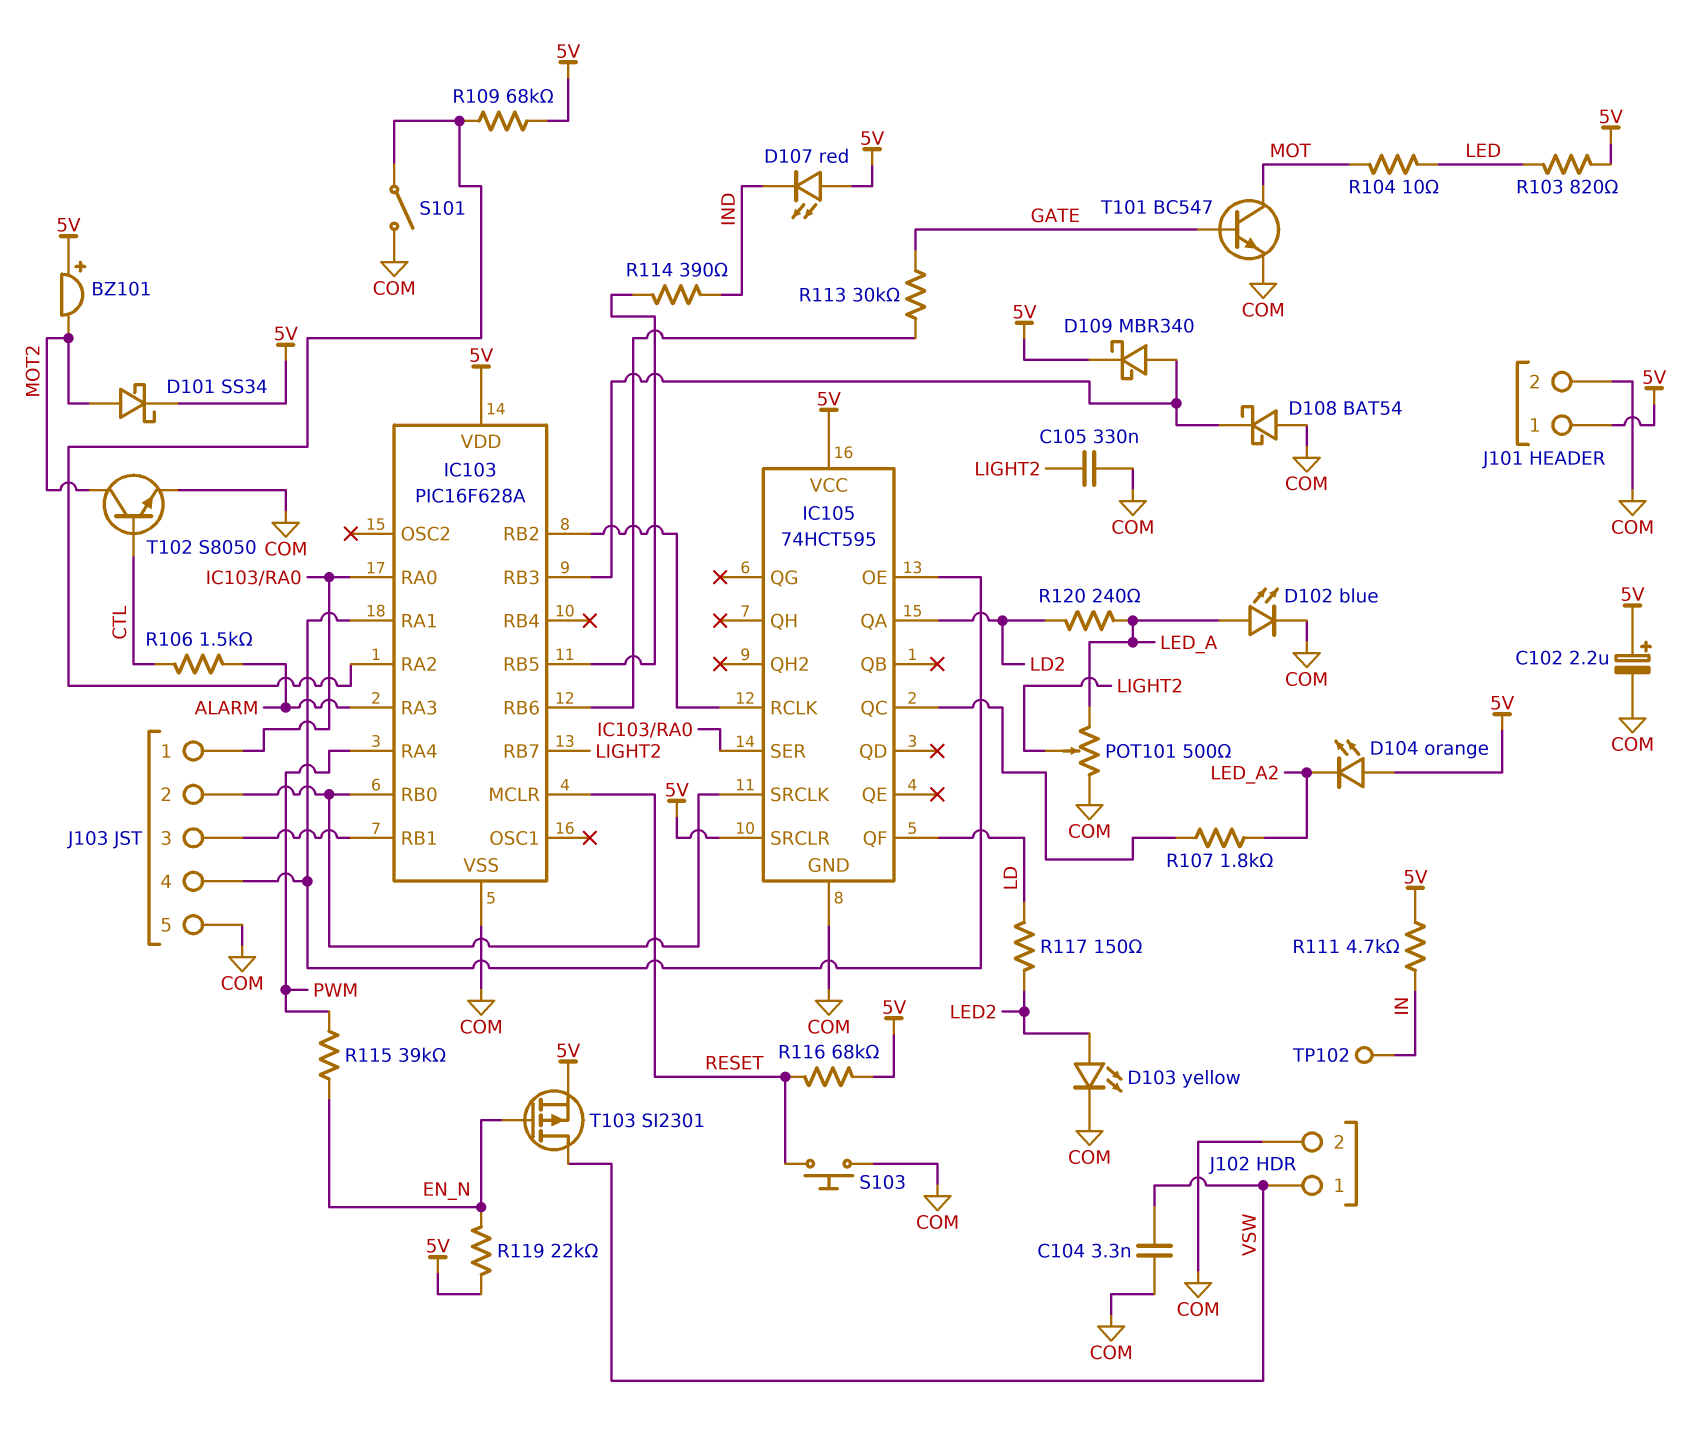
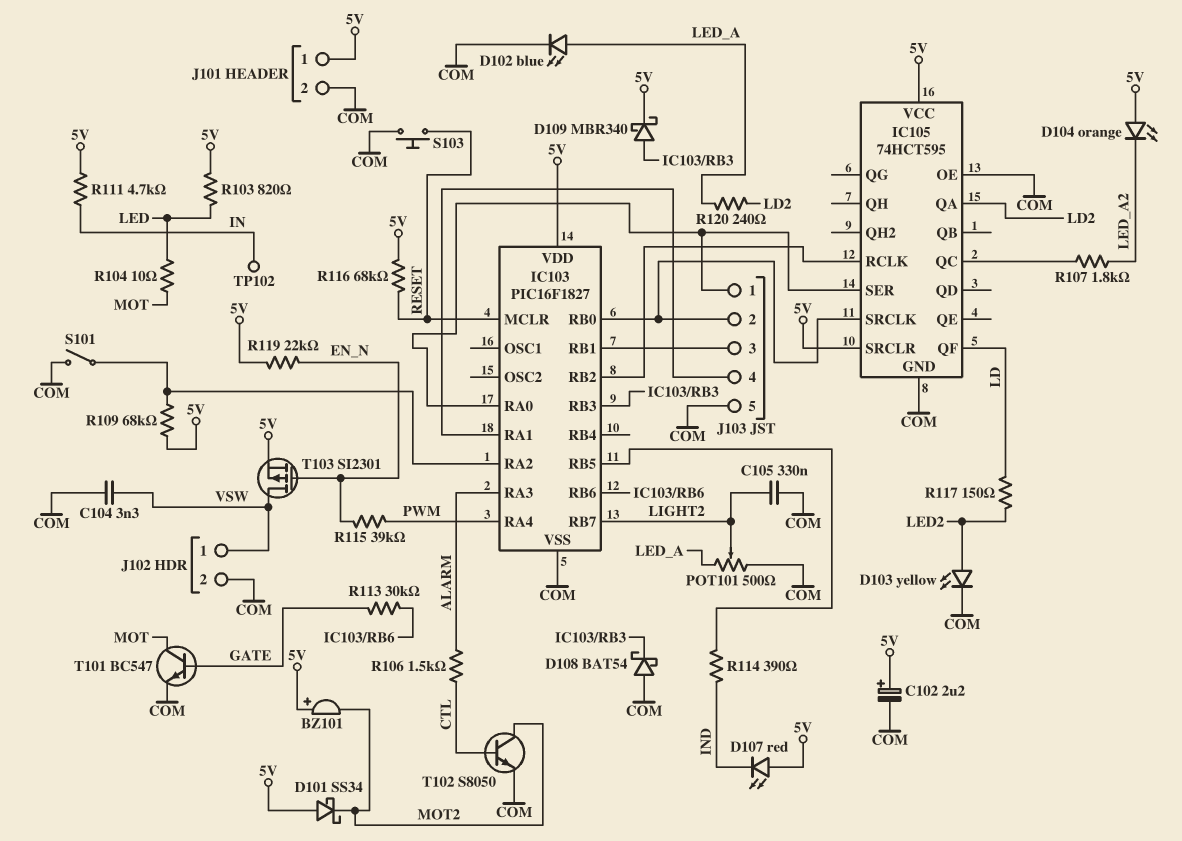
D101: schottky SS34 (A MOT2, K 5V) -> schottky SS34 (A 5V, K MOT2)
IC103: PIC16F628A -> PIC16F1827
IC105 pin OE: IC103/RA1 -> COM

